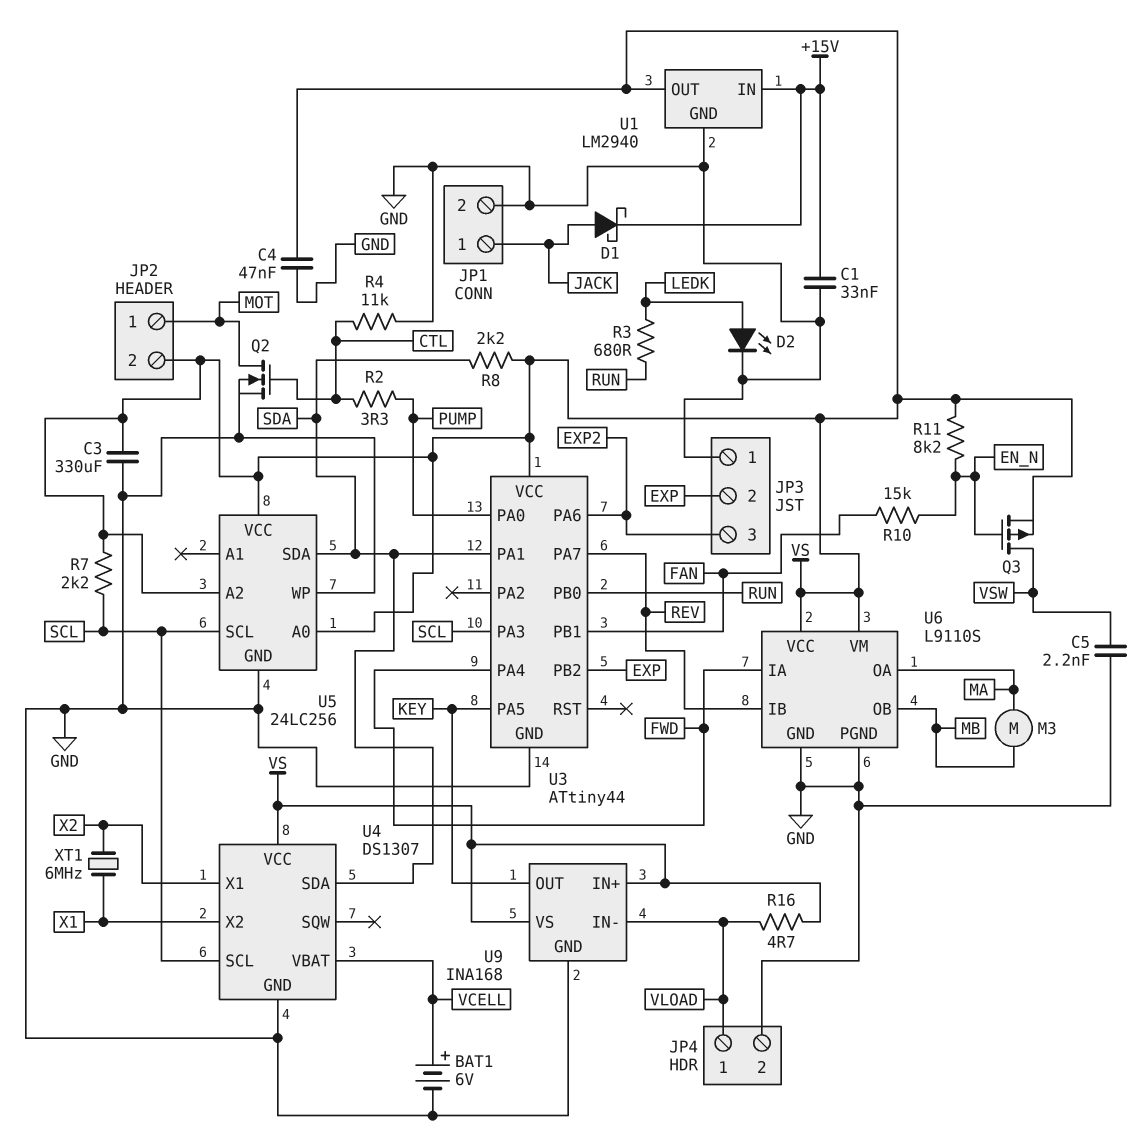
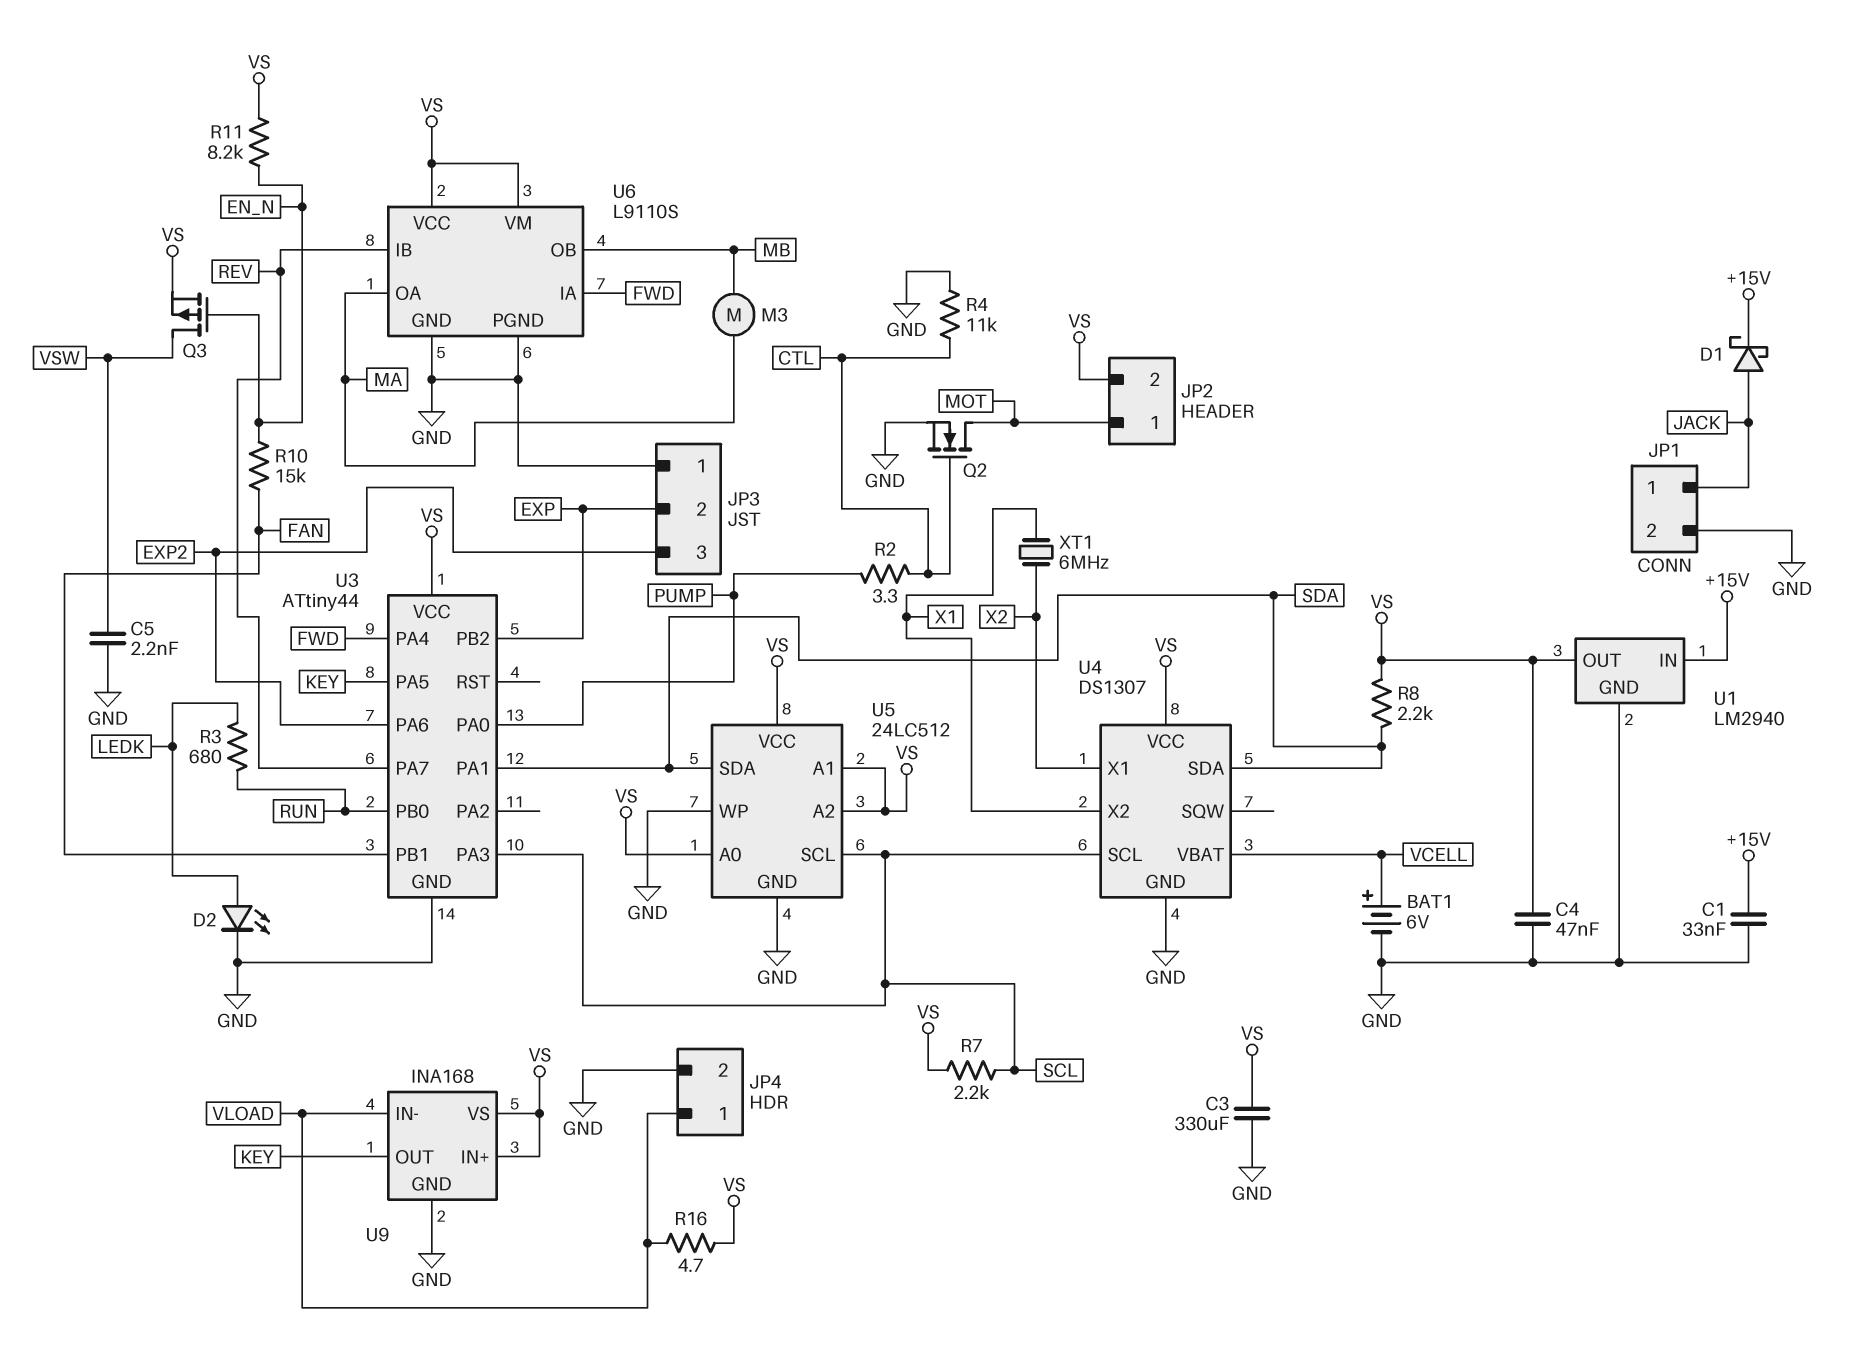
U5: 24LC256 -> 24LC512
U5 pin A1: none -> VS

